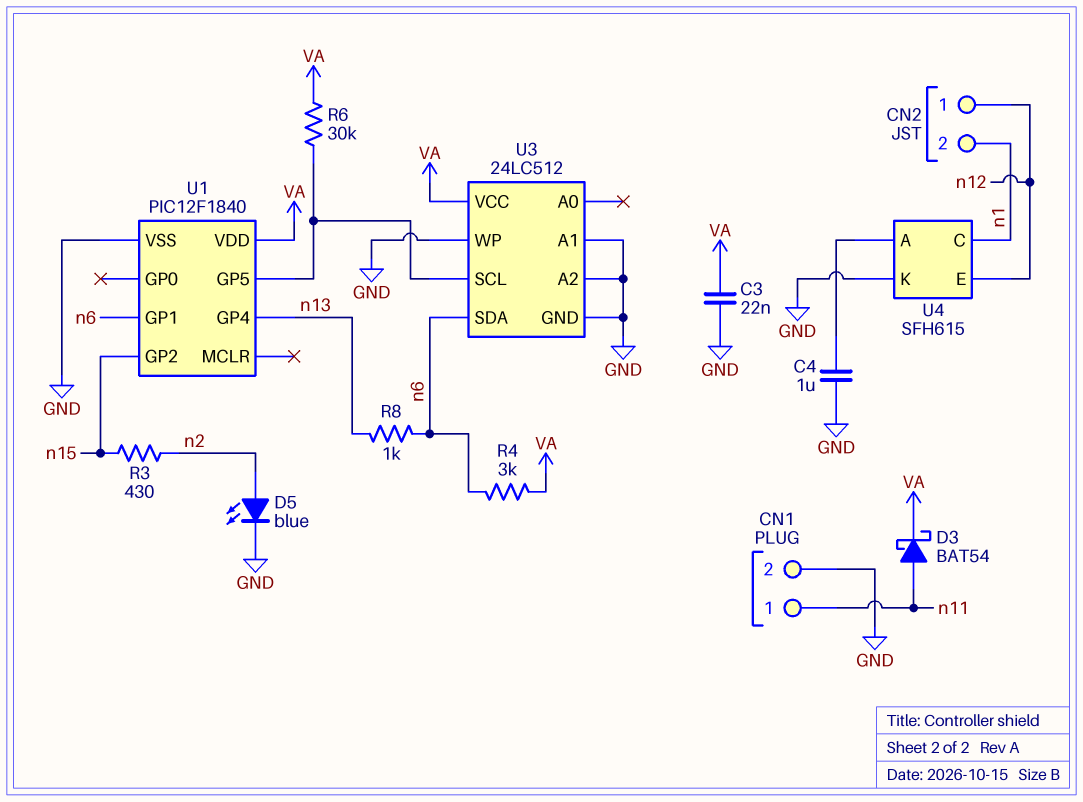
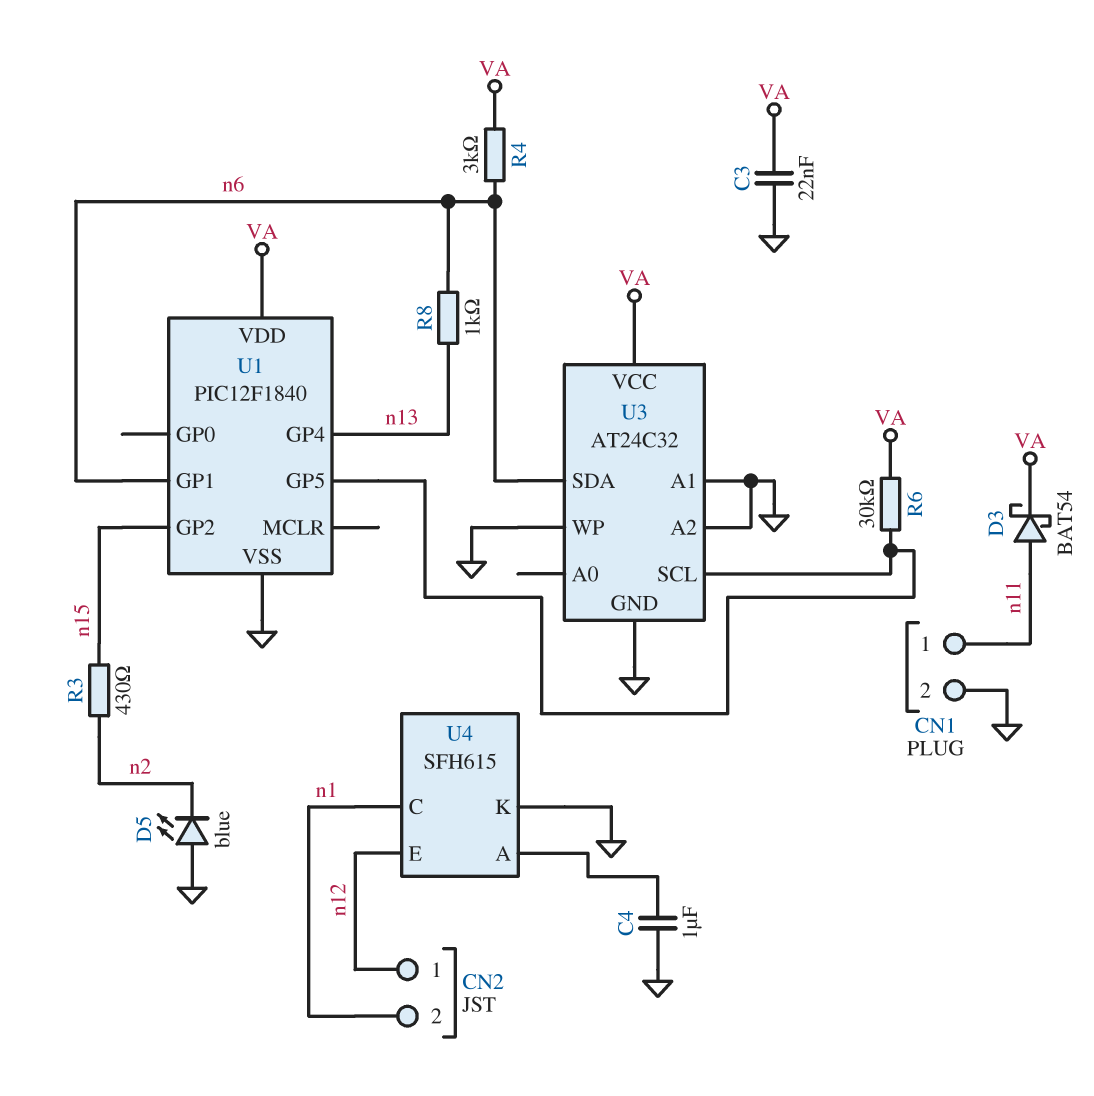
D5: LED blue (A n2, K GND) -> LED blue (A GND, K n2)
U3: 24LC512 -> AT24C32

